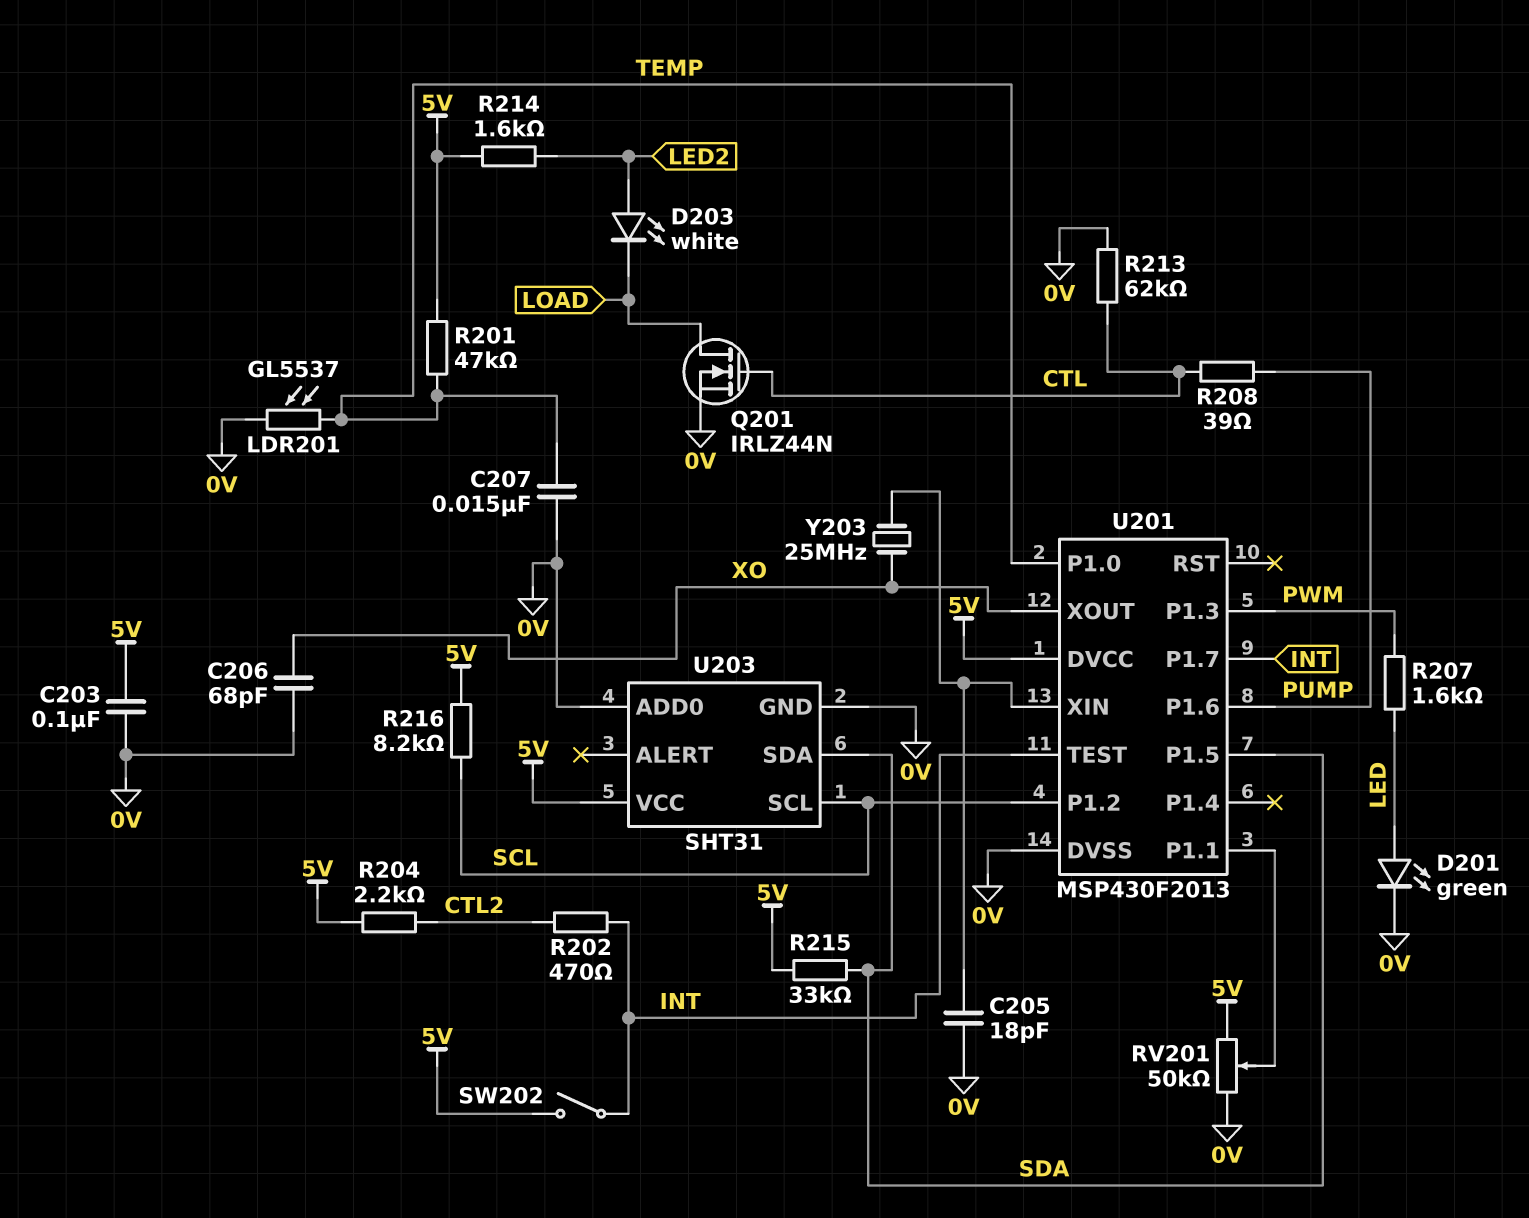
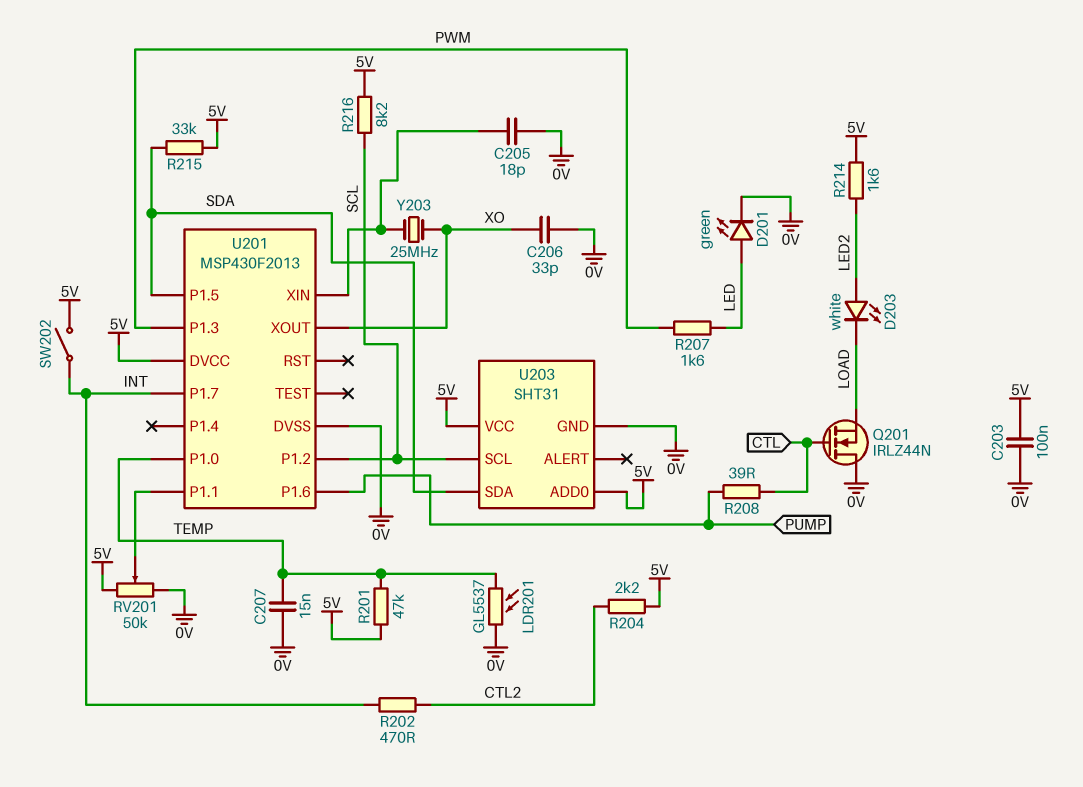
C206: 68pF (0V, XO) -> 33pF (0V, XO)
Q201: NMOS IRLZ44N (G CTL, D LOAD, S 0V) -> NMOS IRLZ44N (G CTL, D 0V, S LOAD)
R213: 62k (0V, CTL) -> none
U201 pin TEST: INT -> none
U203 pin ADD0: 0V -> 5V

